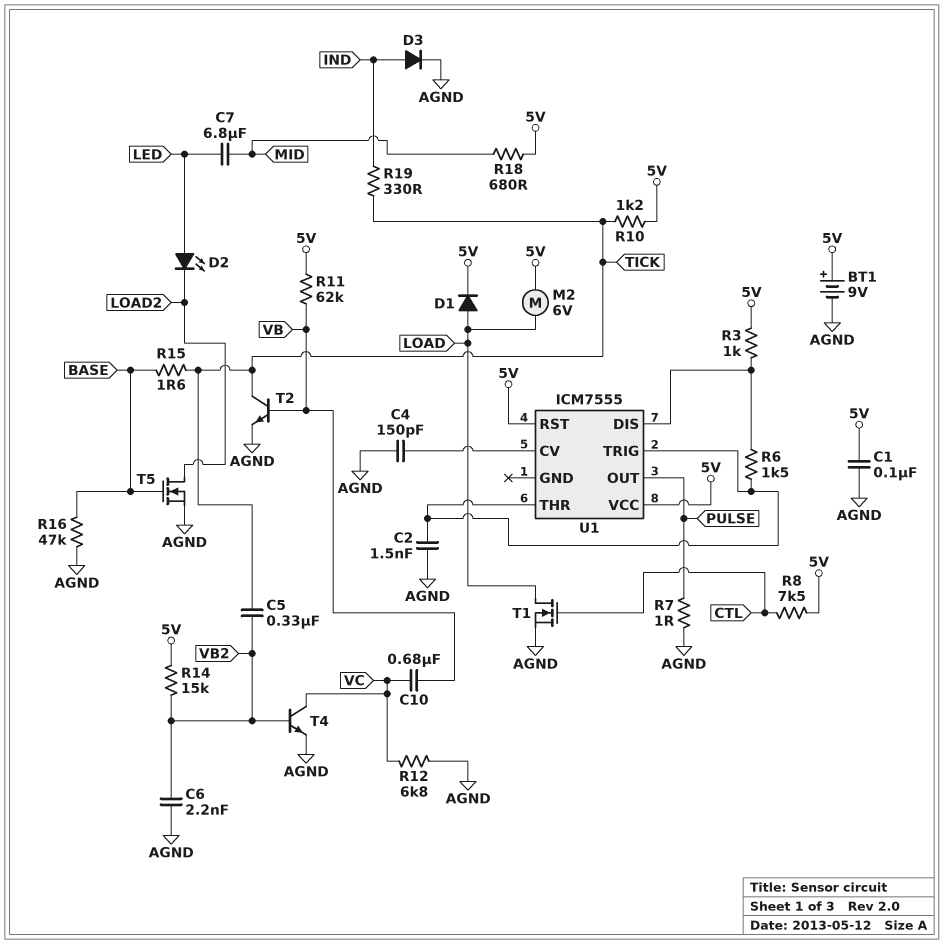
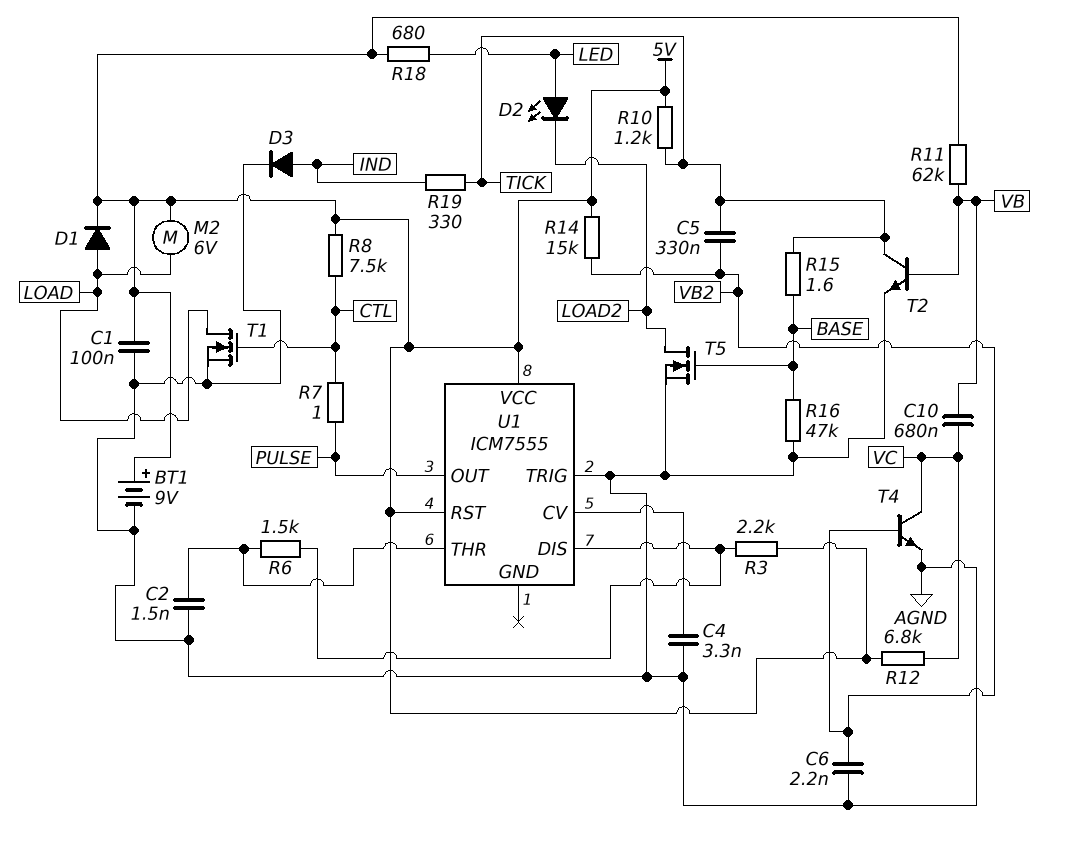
C4: 150pF (AGND, U1/CV) -> 3.3nF (AGND, U1/CV)
C7: 6.8uF (LED, MID) -> none
R3: 1k (5V, U1/DIS) -> 2.2k (5V, U1/DIS)
R7: 1 (AGND, PULSE) -> 1 (CTL, PULSE)
R12: 6.8k (AGND, VC) -> 6.8k (5V, VC)
R18: 680 (5V, MID) -> 680 (5V, LED)
U1 pin TRIG: U1/THR -> AGND

